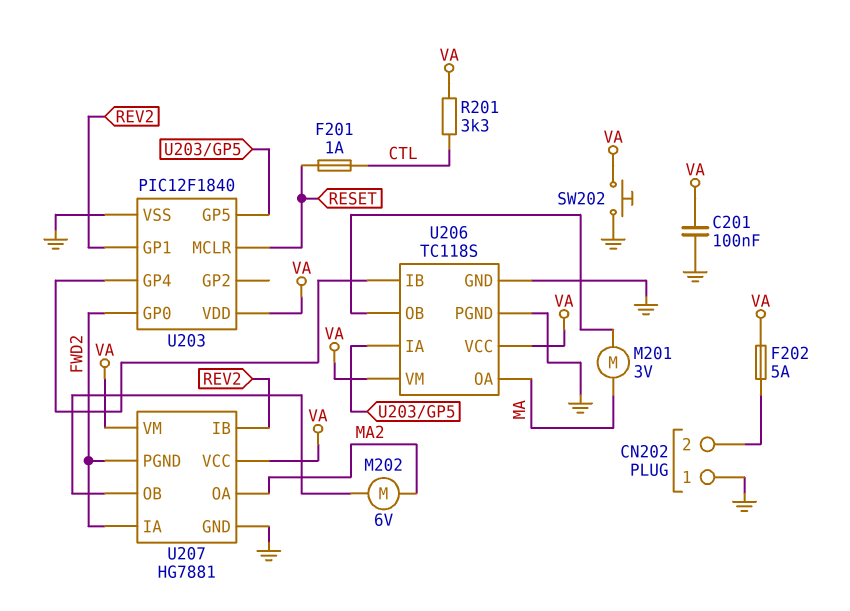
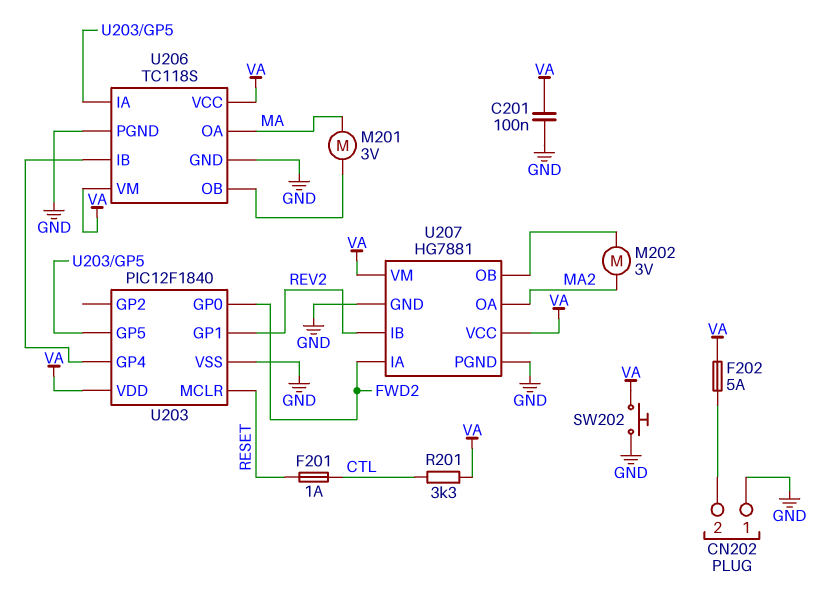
M202: motor 6V (MA2, U207/OB) -> motor 3V (MA2, U207/OB)
U207 pin PGND: FWD2 -> GND

